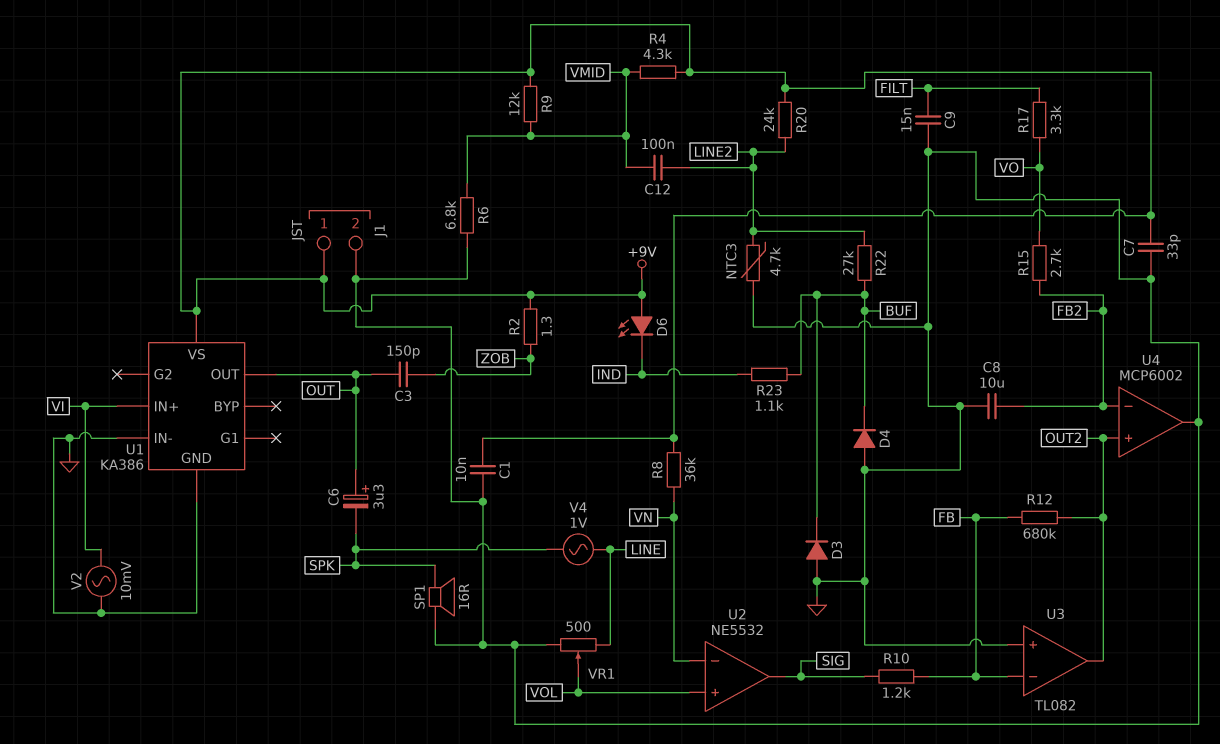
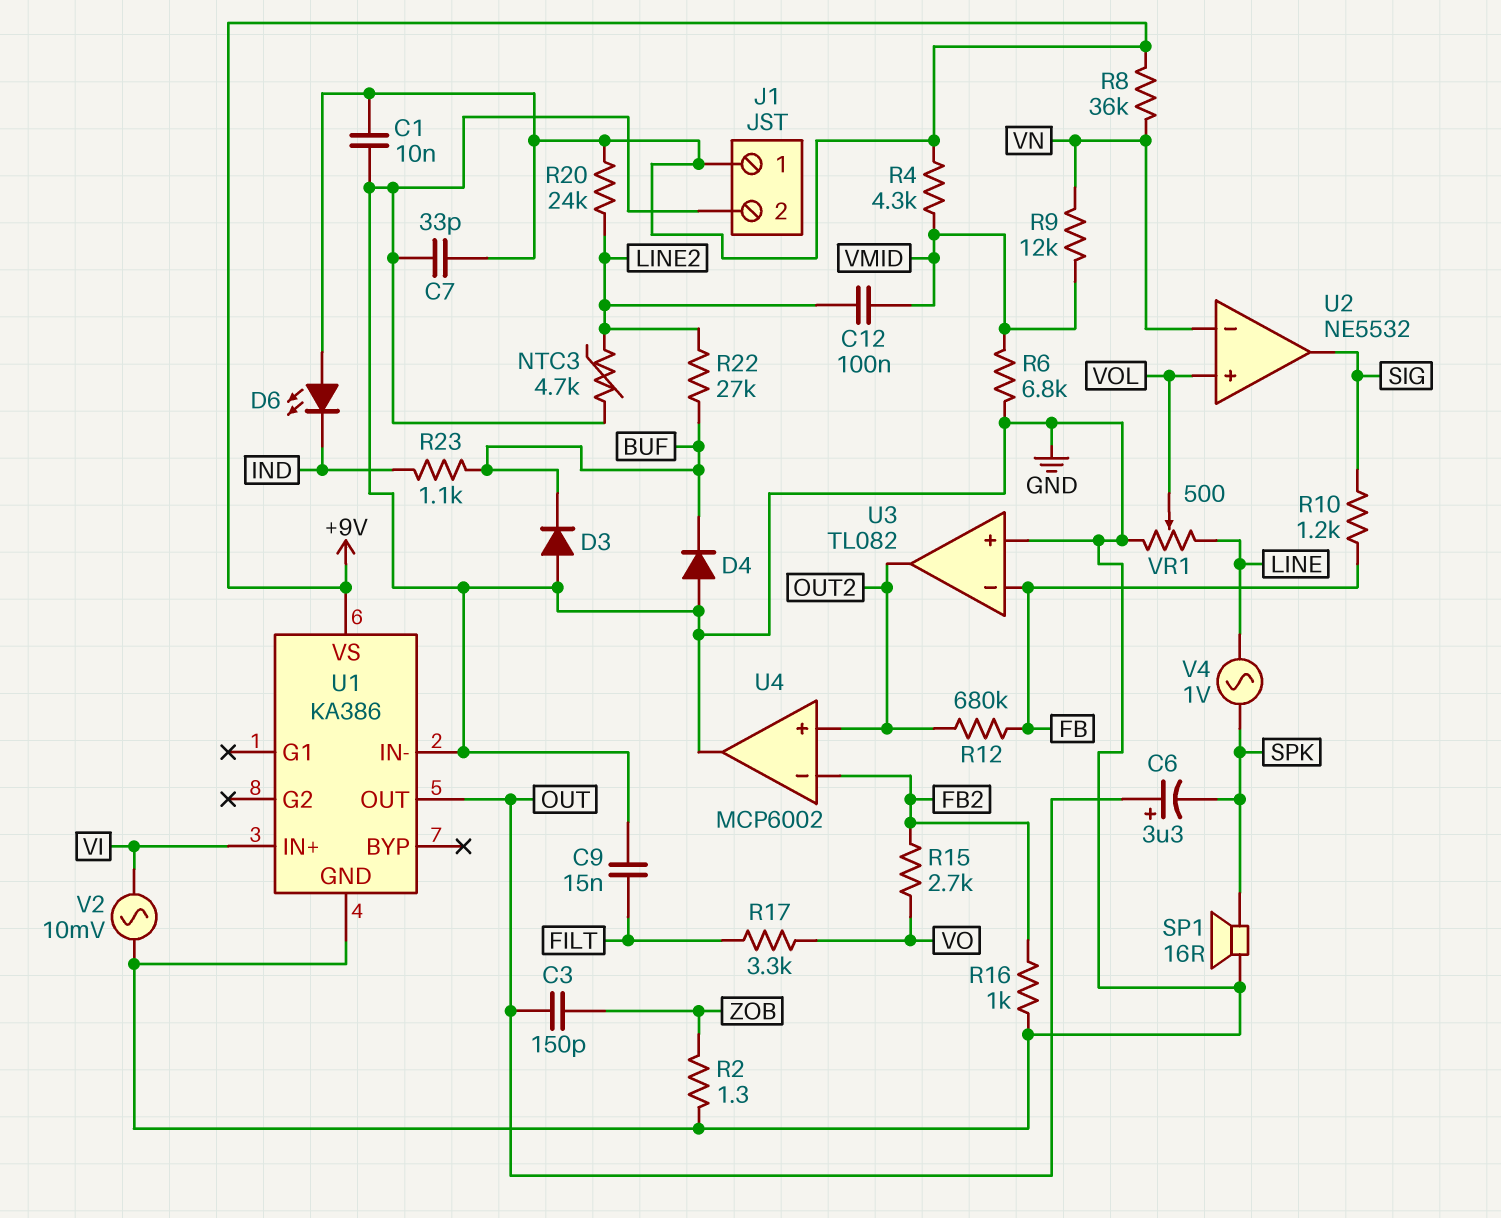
C8: 10uF (FB2, GND) -> none
R2: 1.3 (+9V, ZOB) -> 1.3 (GND, ZOB)
R9: 12k (+9V, VMID) -> 12k (VMID, VN)
R16: none -> 1k (FB2, GND)

